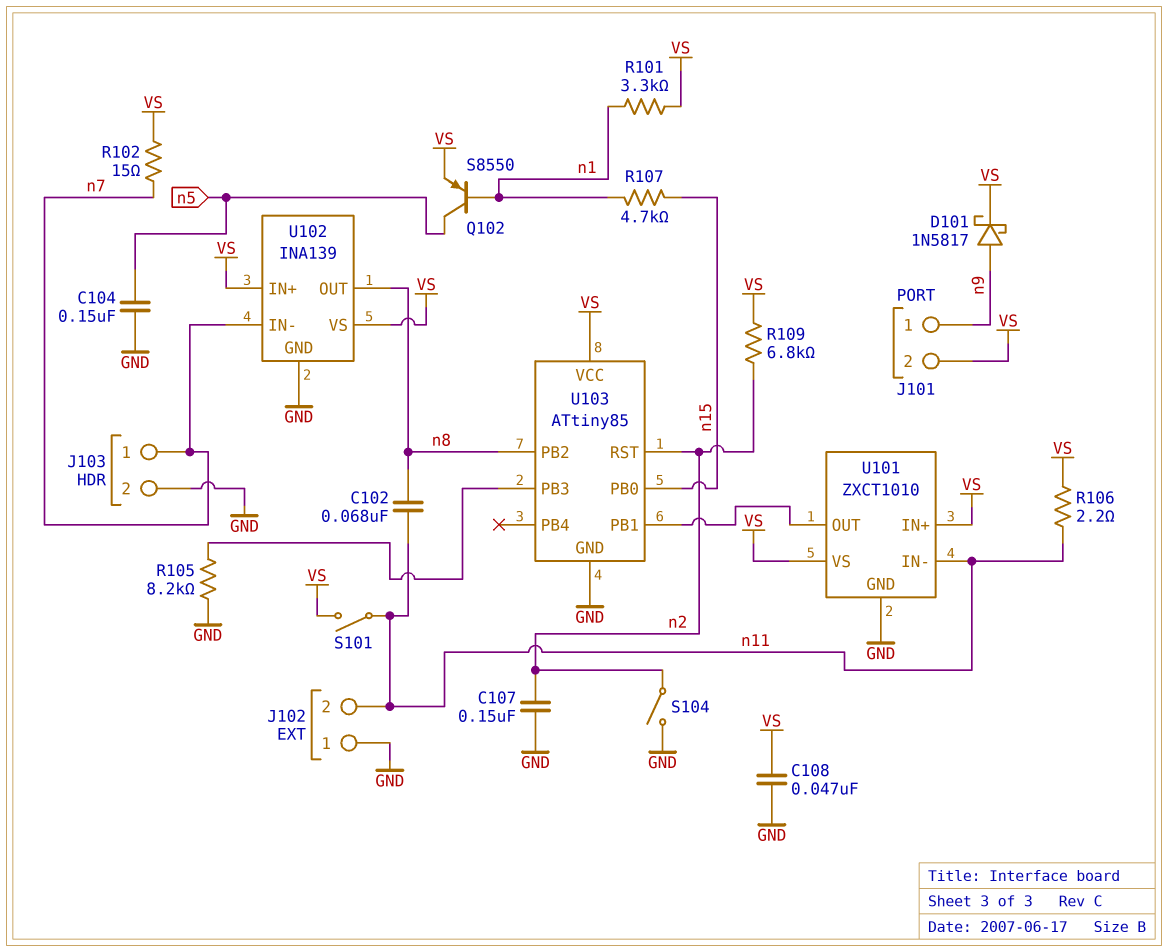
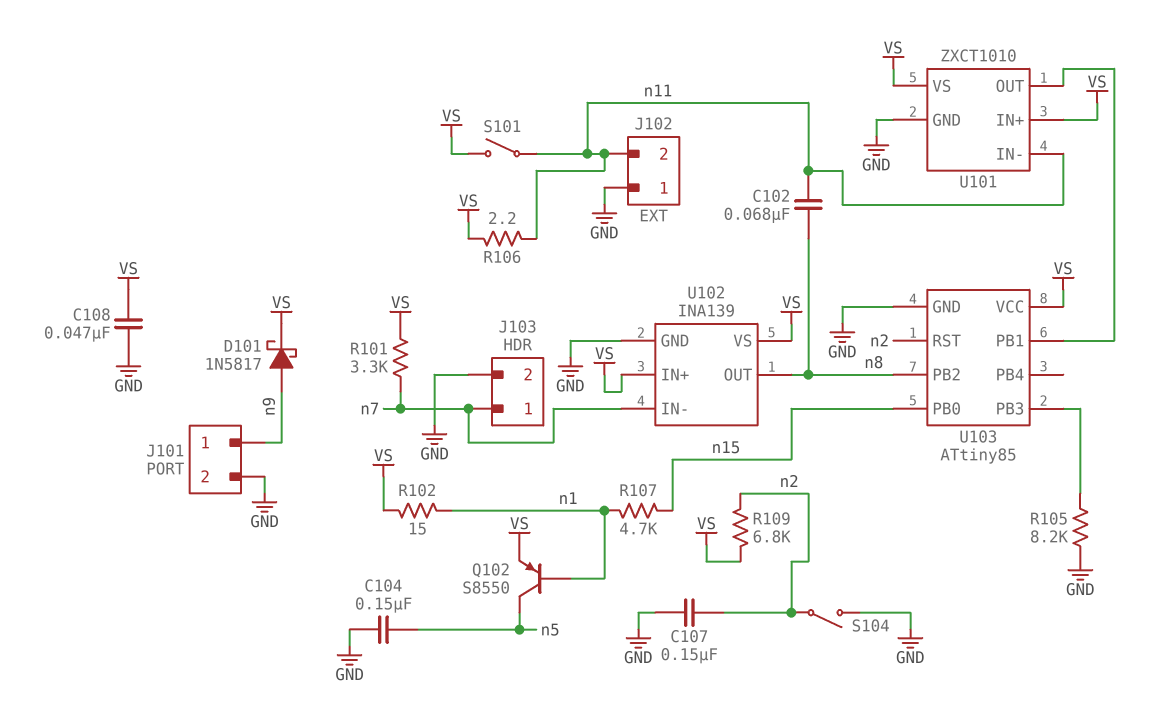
J101 pin 2: VS -> GND
R101: 3.3k (VS, n1) -> 3.3k (VS, n7)
R102: 15 (VS, n7) -> 15 (VS, n1)

